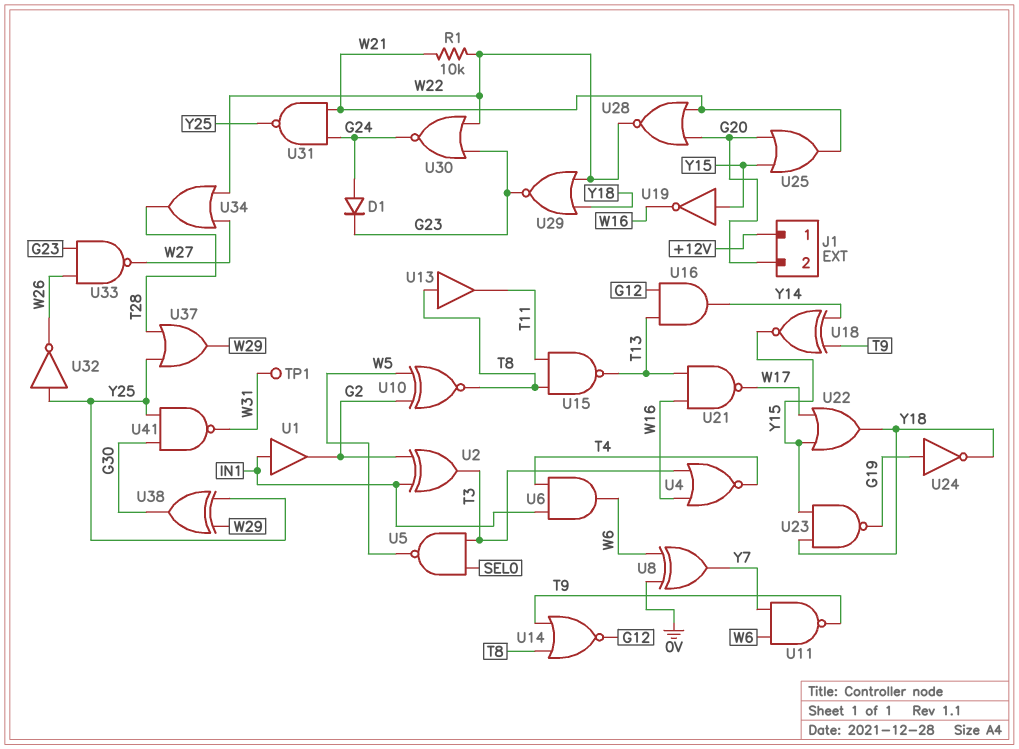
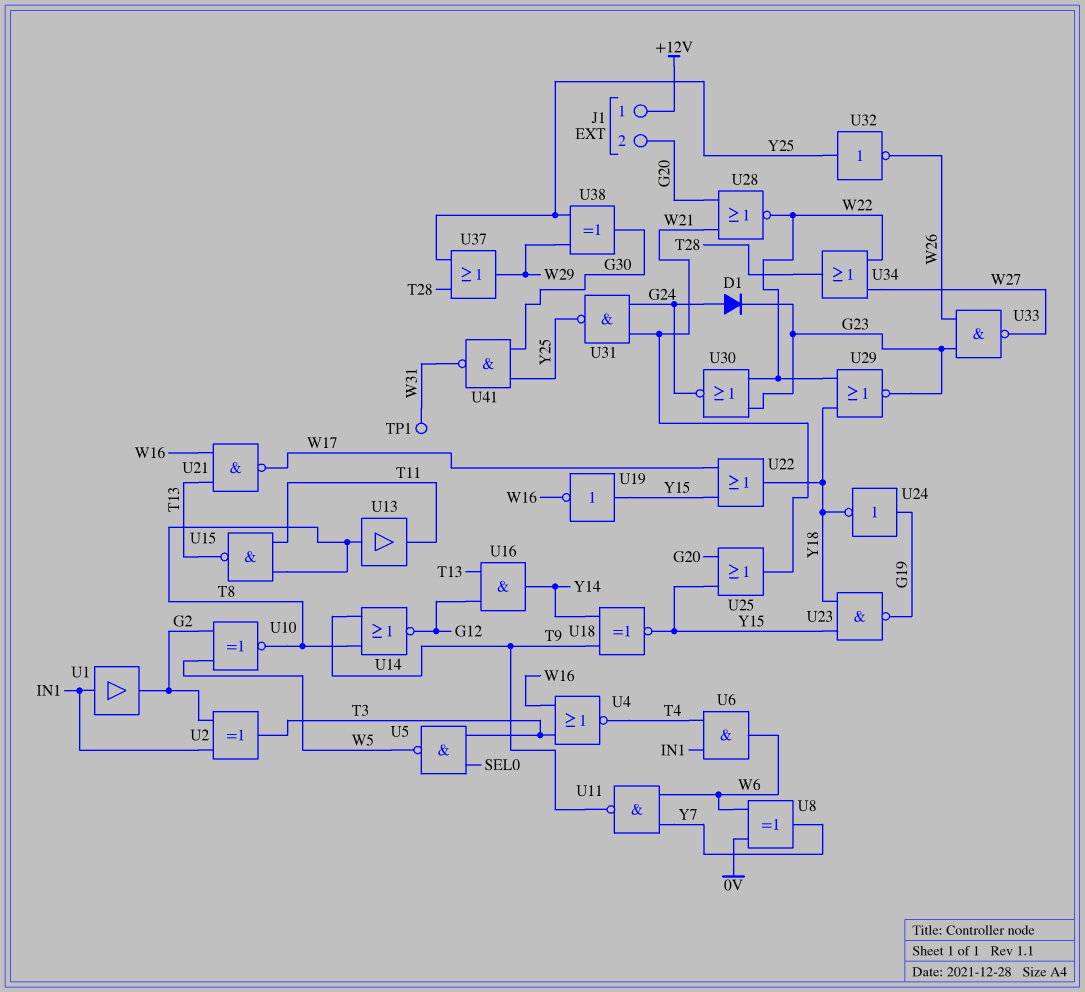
R1: 10k (W21, W22) -> none

